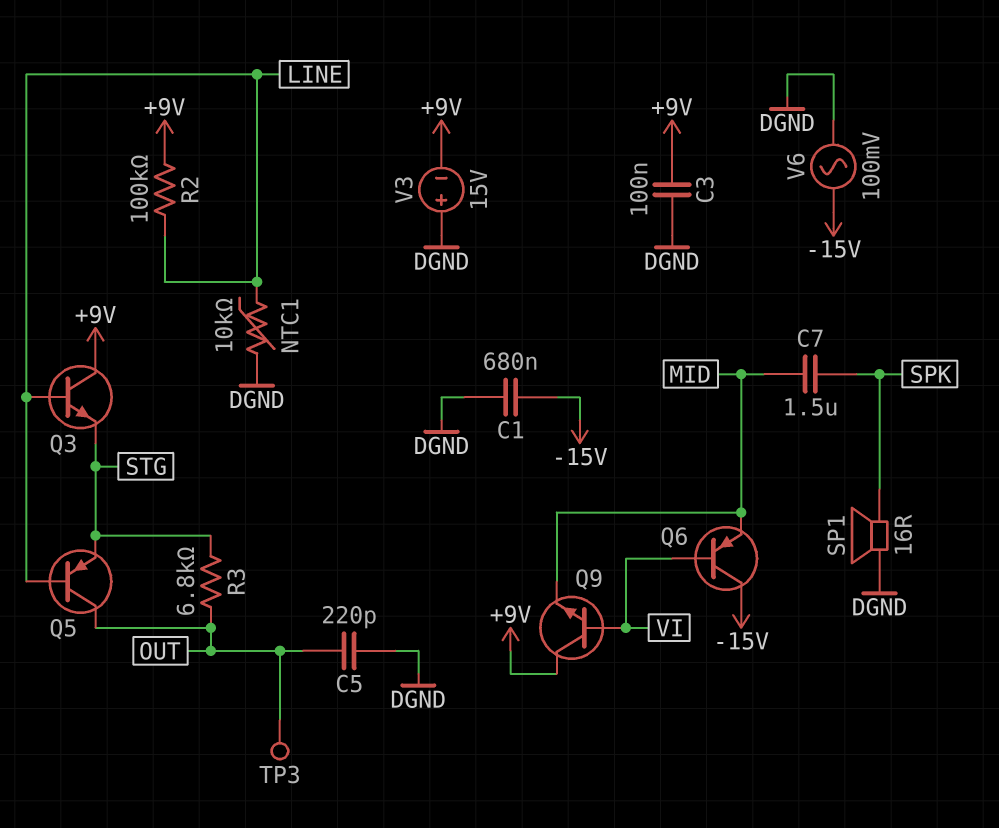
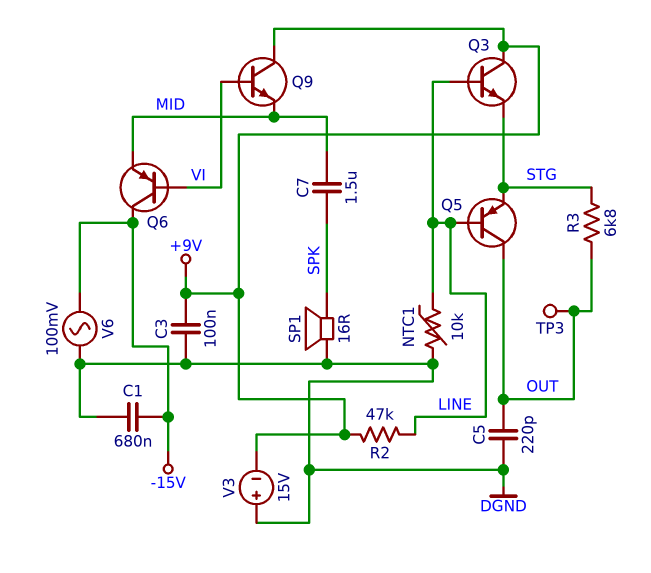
R2: 100k (+9V, LINE) -> 47k (+9V, LINE)

